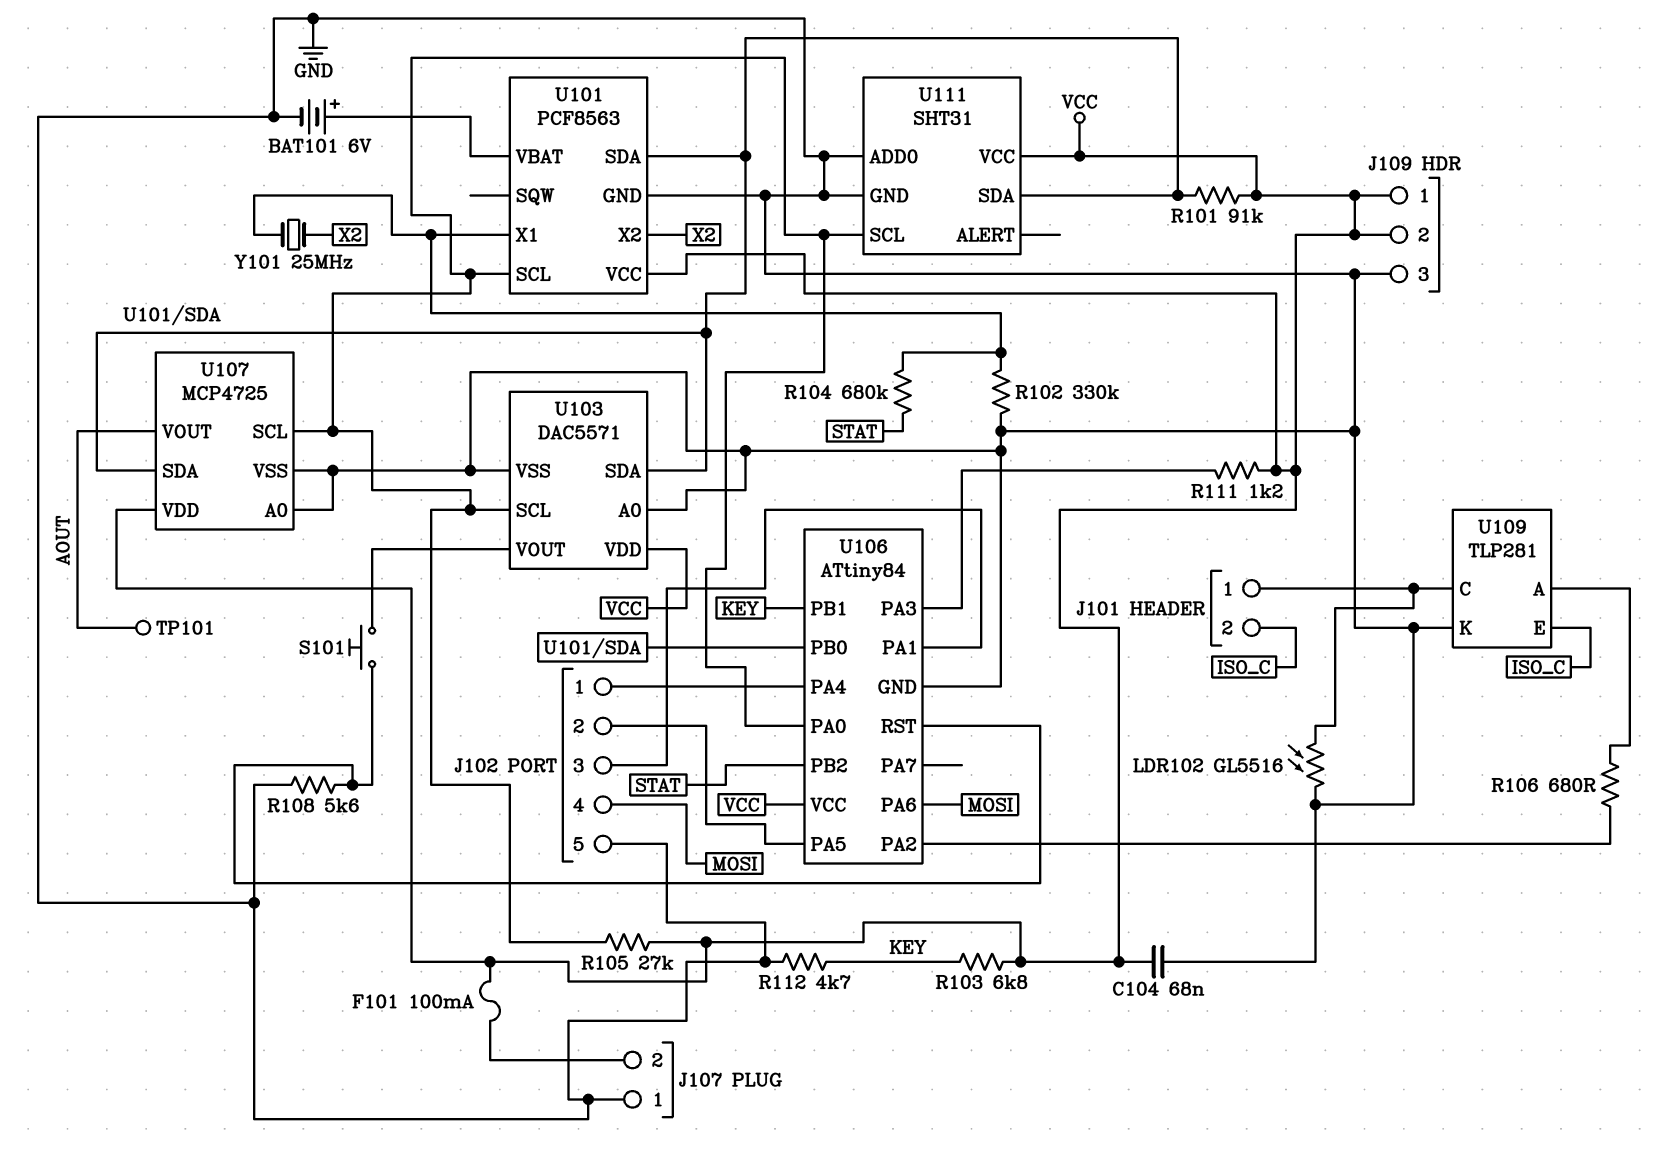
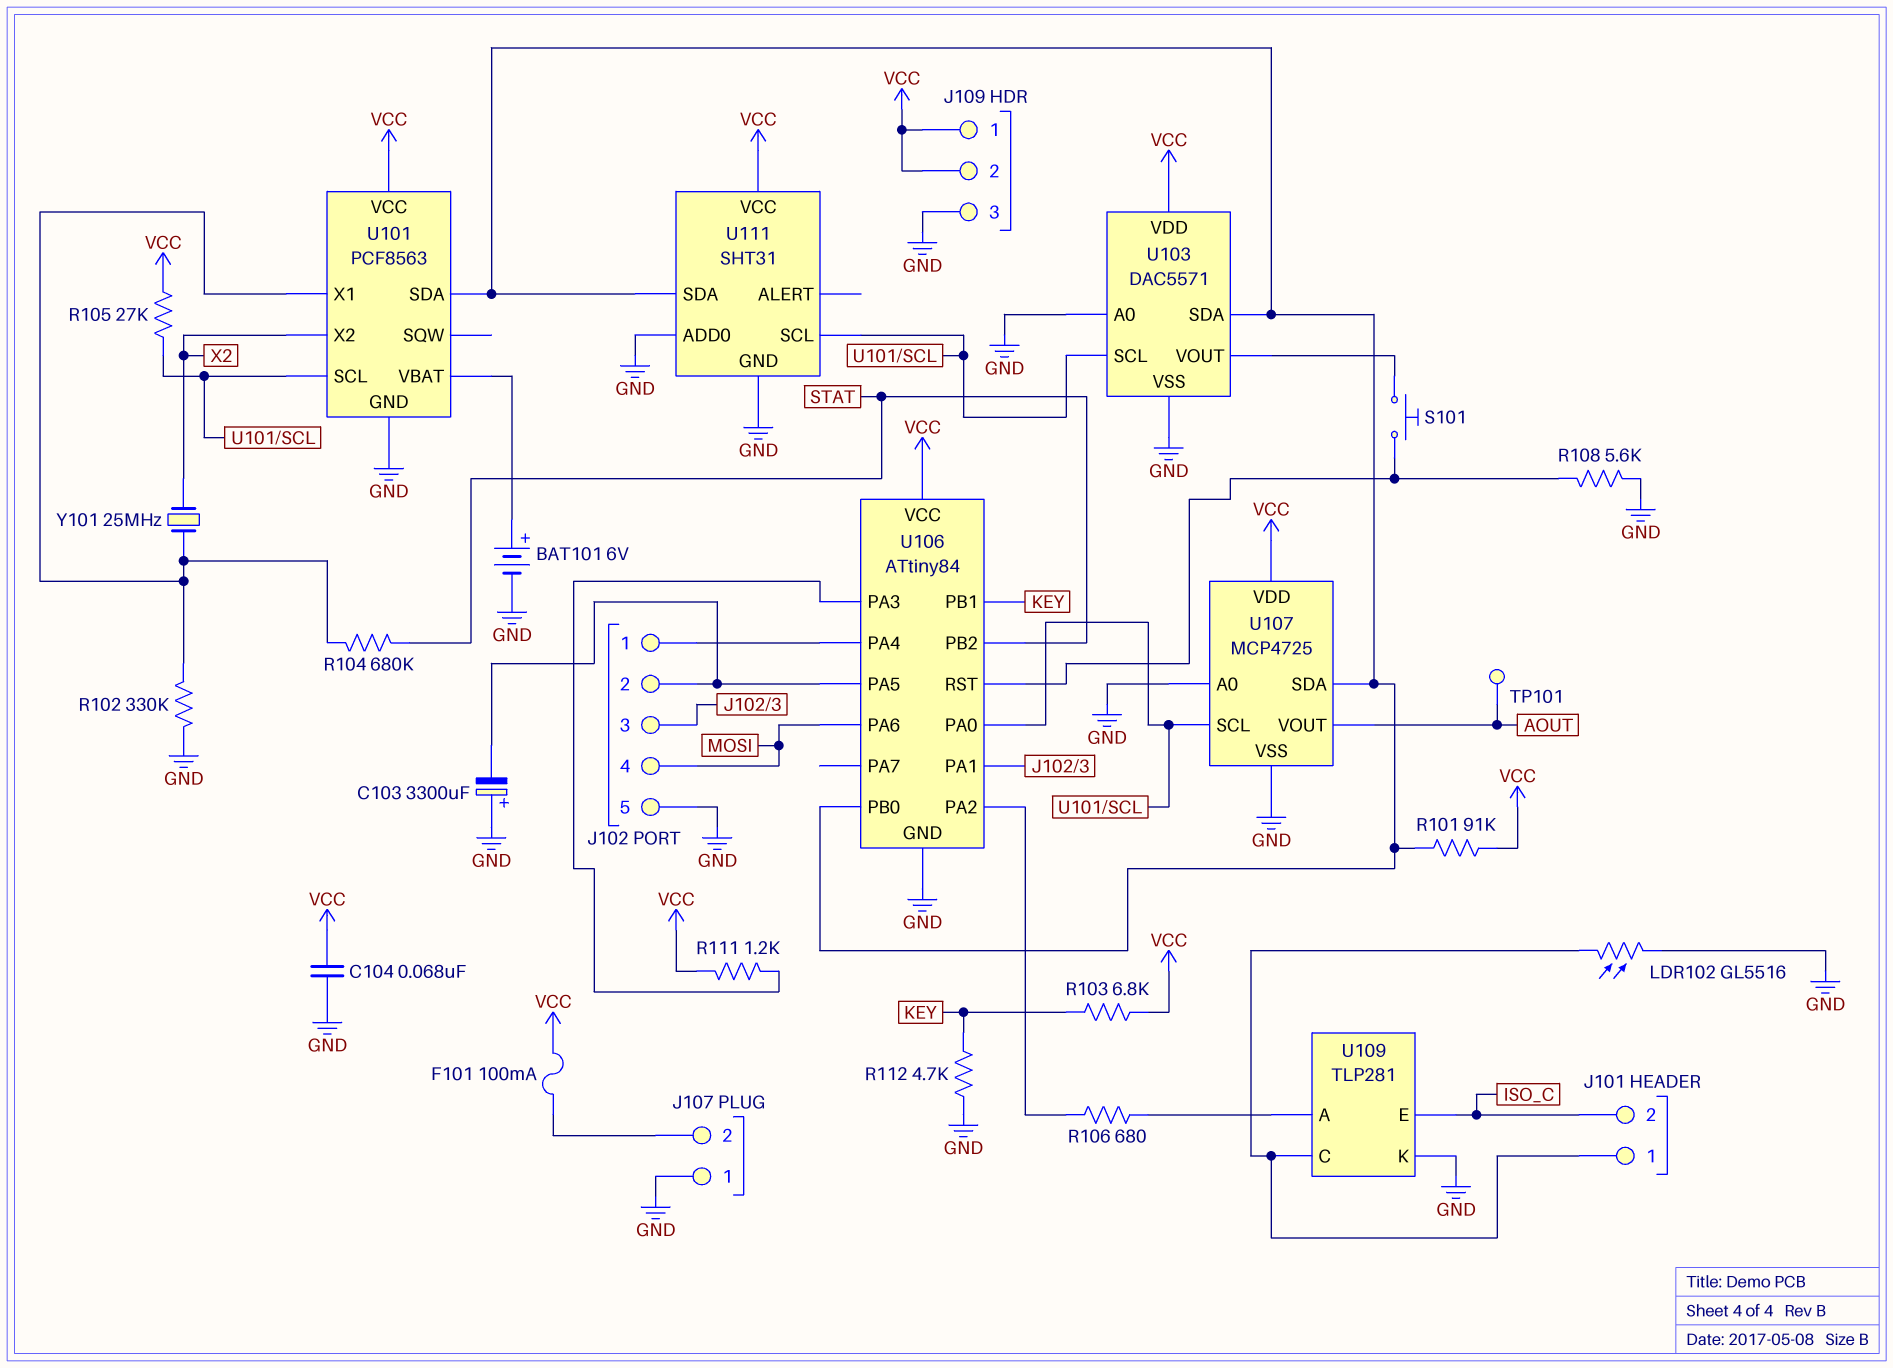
C103: none -> 3300uF (plus GND, minus J102/2)

